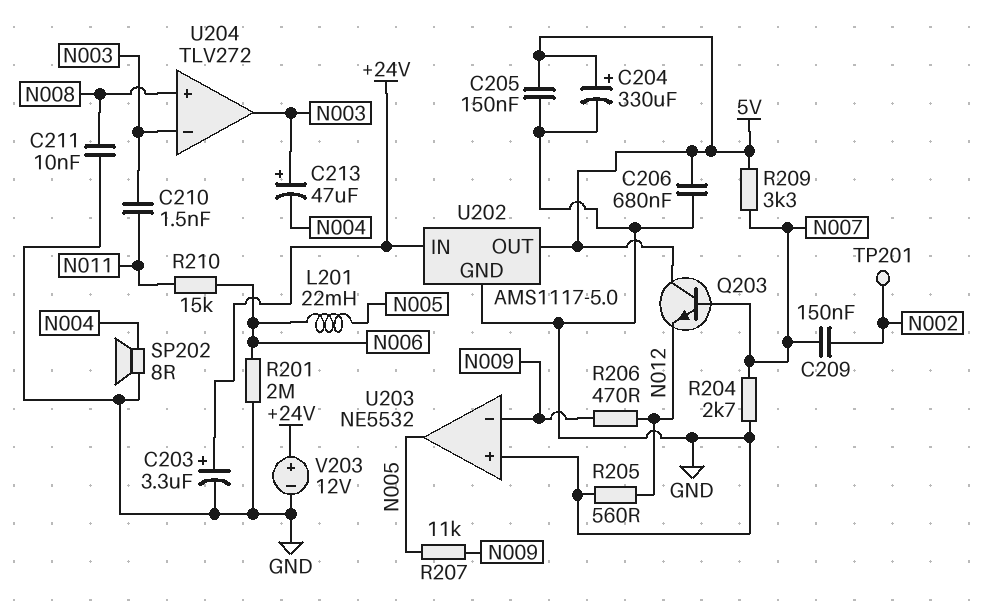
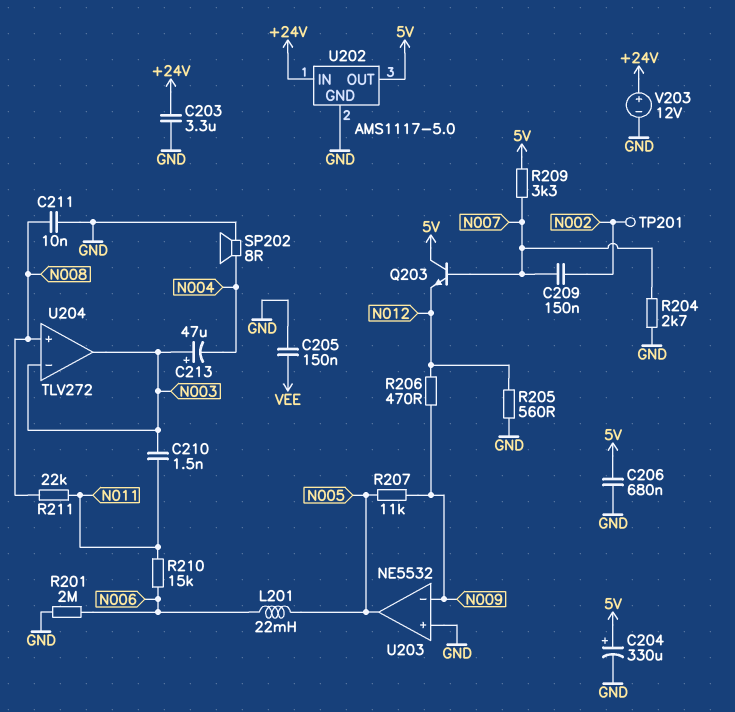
C203: 3.3uF (plus +24V, minus GND) -> 3.3uF (+24V, GND)
C205: 150nF (5V, GND) -> 150nF (GND, VEE)
R211: none -> 22k (N008, N011)

